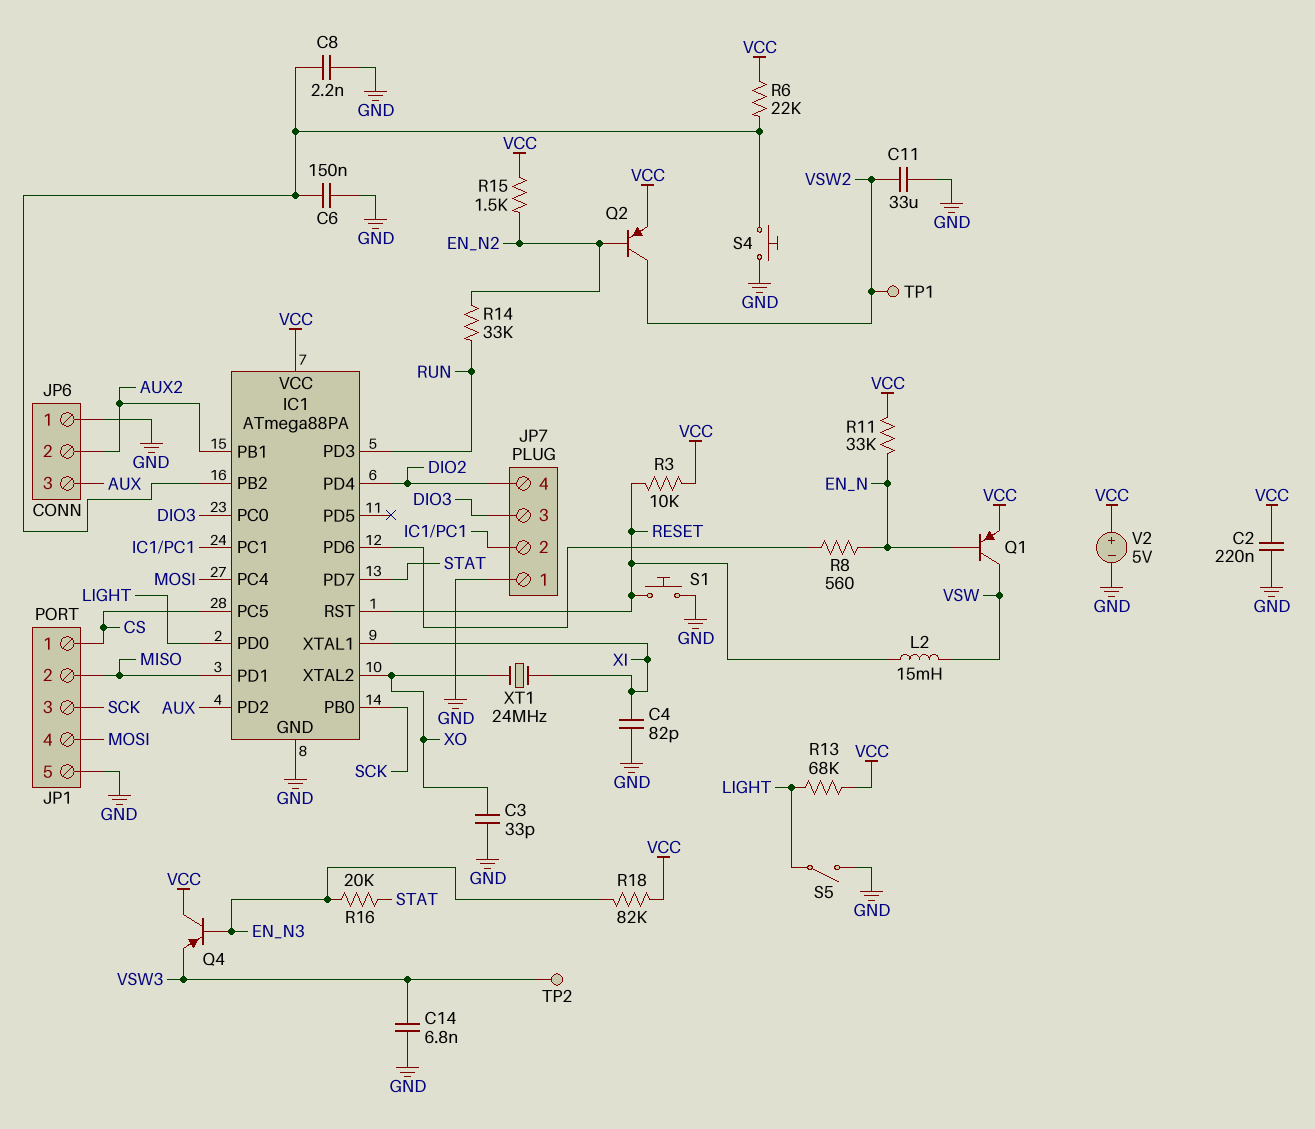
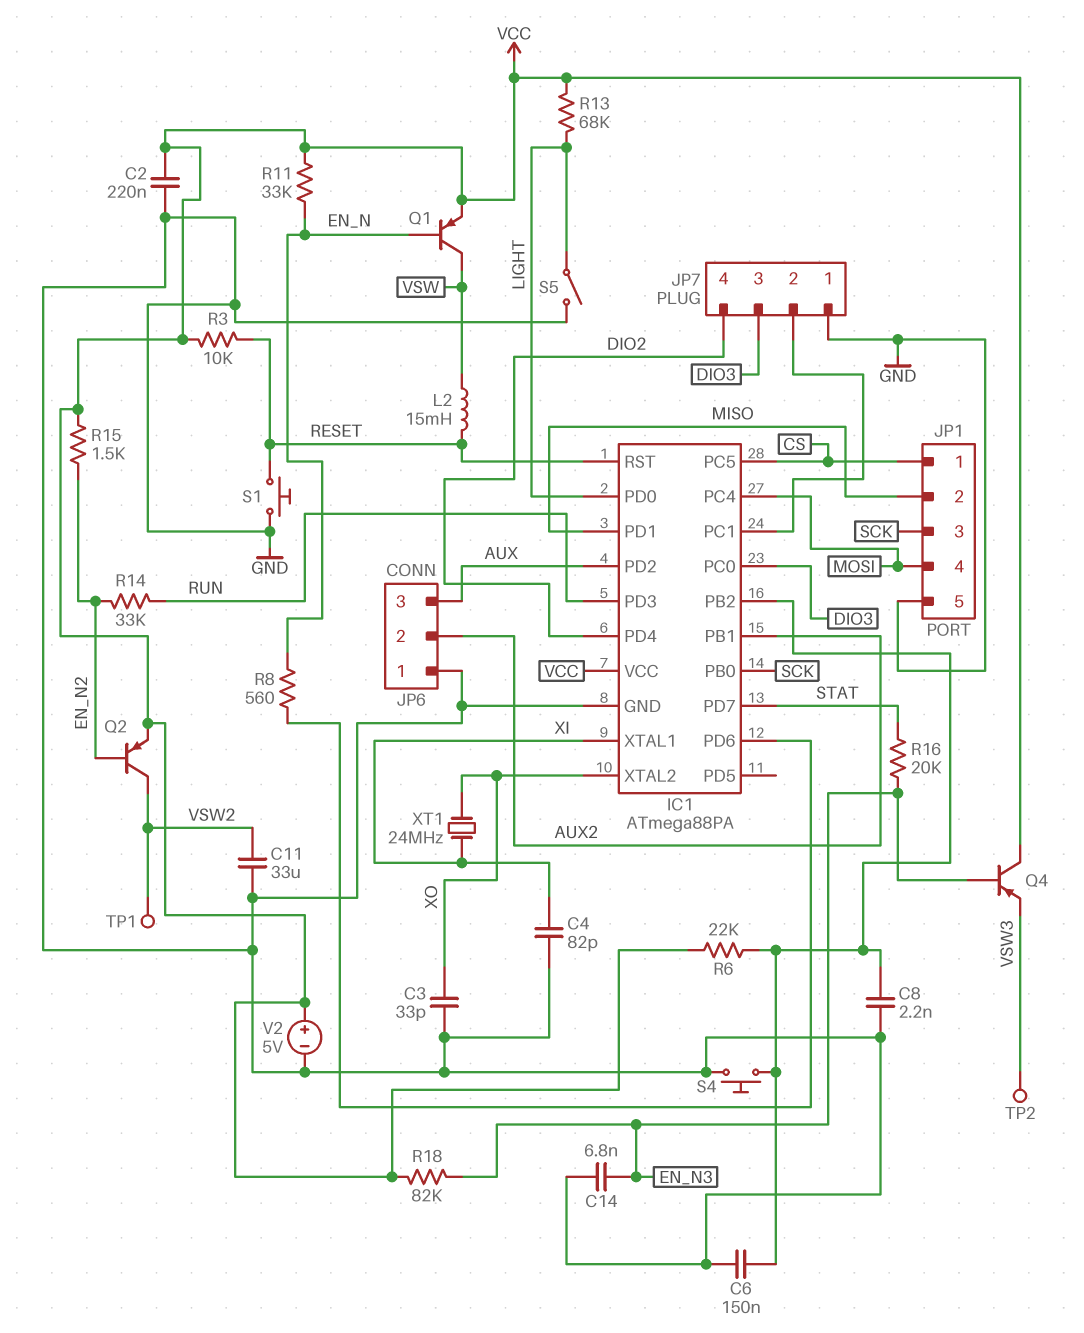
C14: 6.8nF (GND, VSW3) -> 6.8nF (EN_N3, GND)

